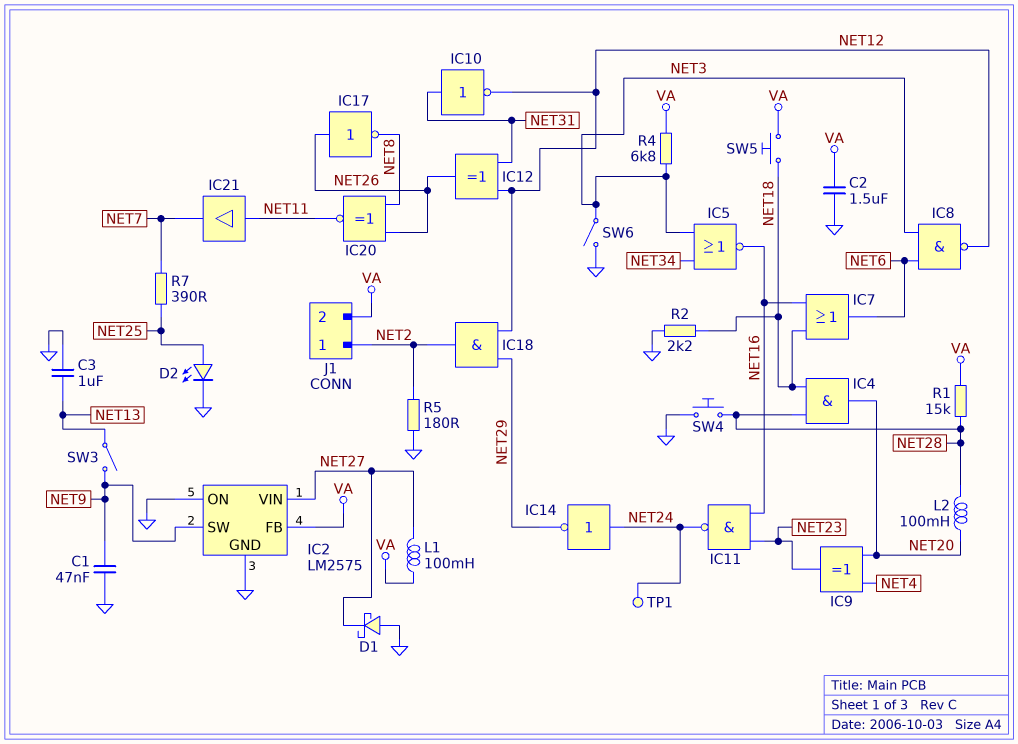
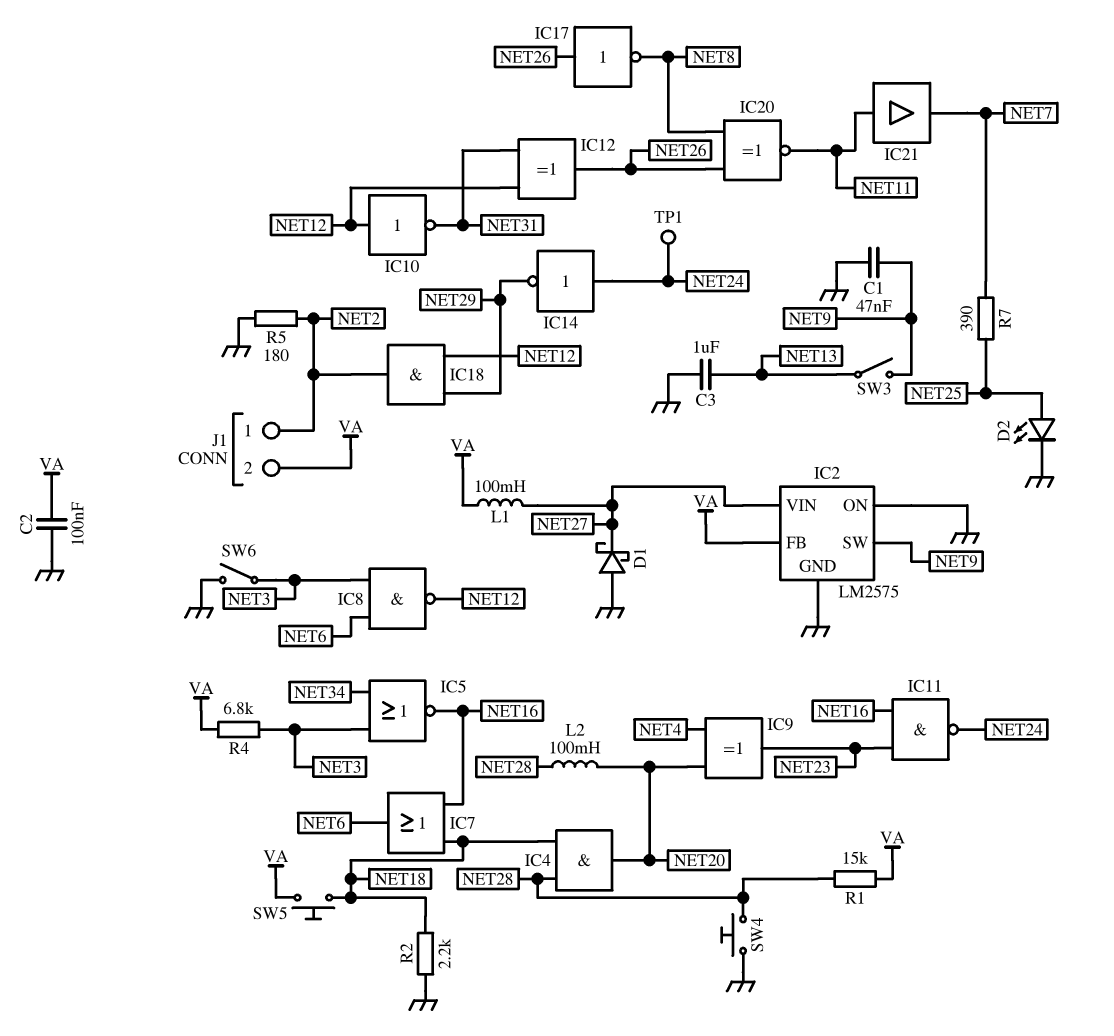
C2: 1.5uF (GND, VA) -> 100nF (GND, VA)
IC10: NOT (in NET31, out NET12) -> NOT (in NET12, out NET31)

